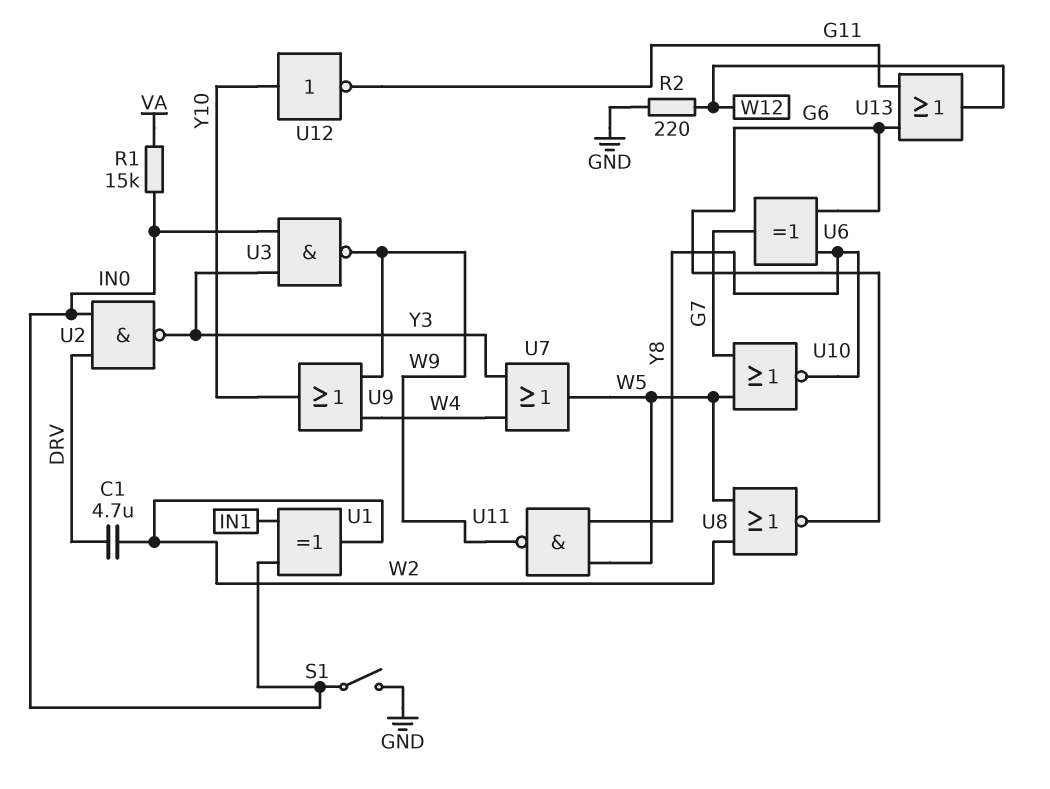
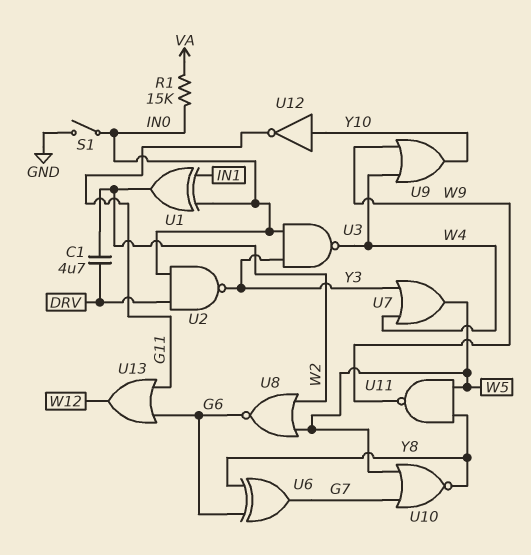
R2: 220 (GND, W12) -> none
U3: NAND (in IN0, in Y3, out W9) -> NAND (in IN0, in Y3, out W4)

